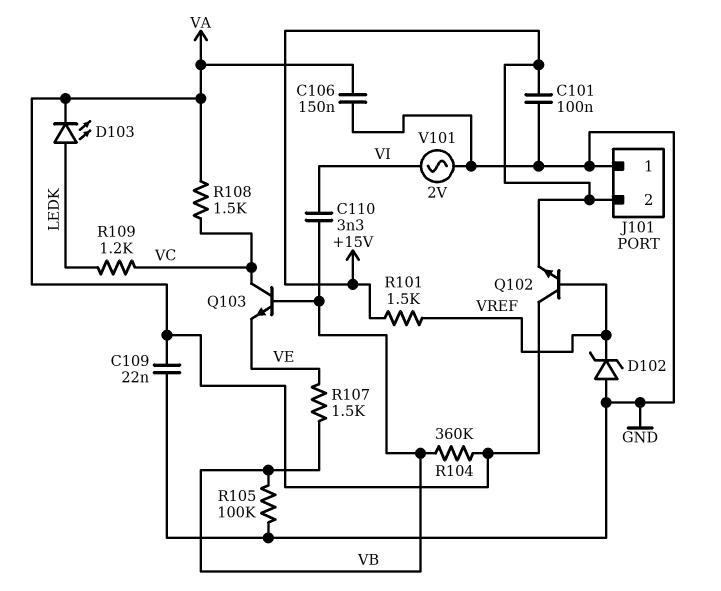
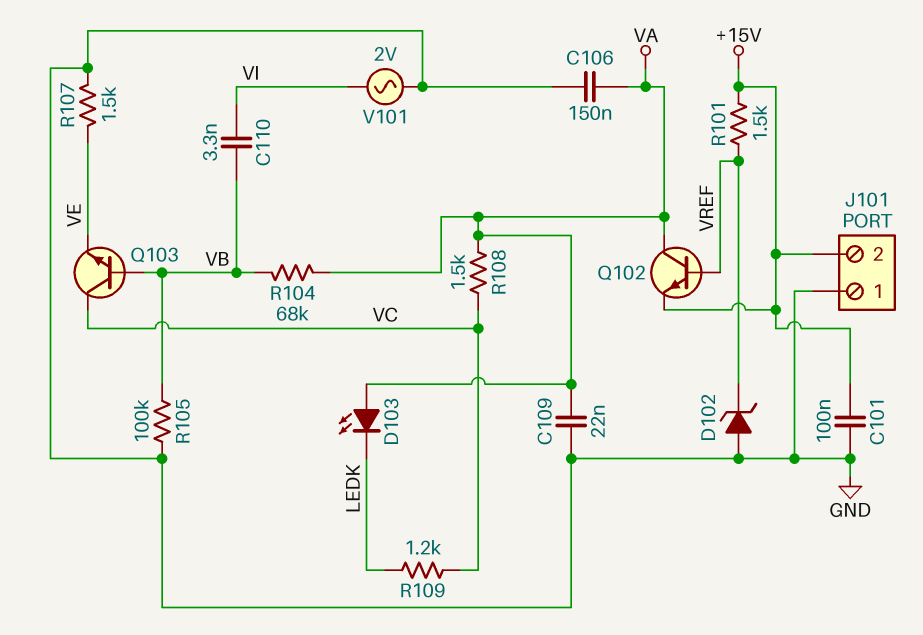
D103: LED (A LEDK, K VA) -> LED (A VA, K LEDK)
R104: 360k (VA, VB) -> 68k (VA, VB)
R107: 1.5k (VB, VE) -> 1.5k (GND, VE)

